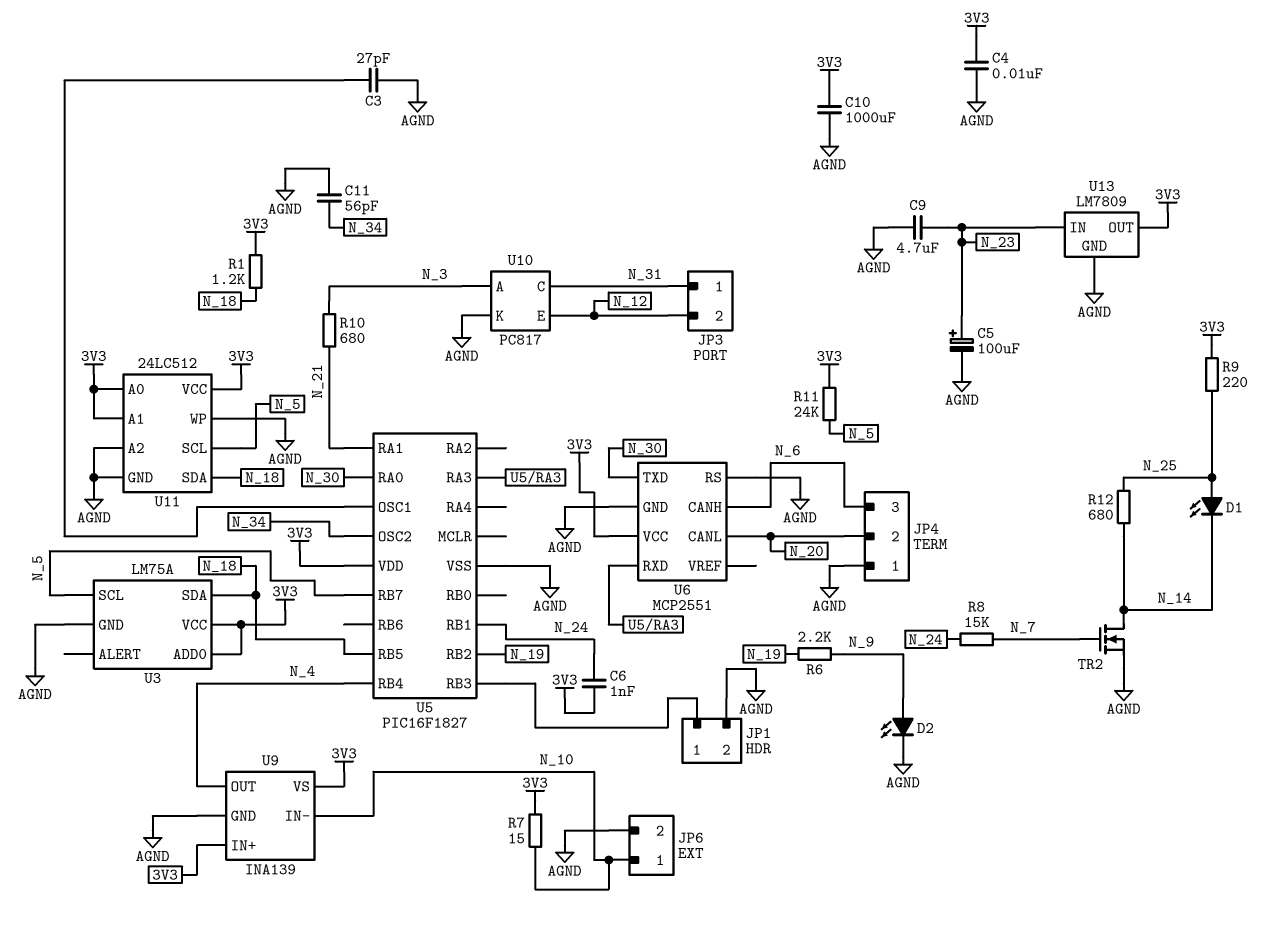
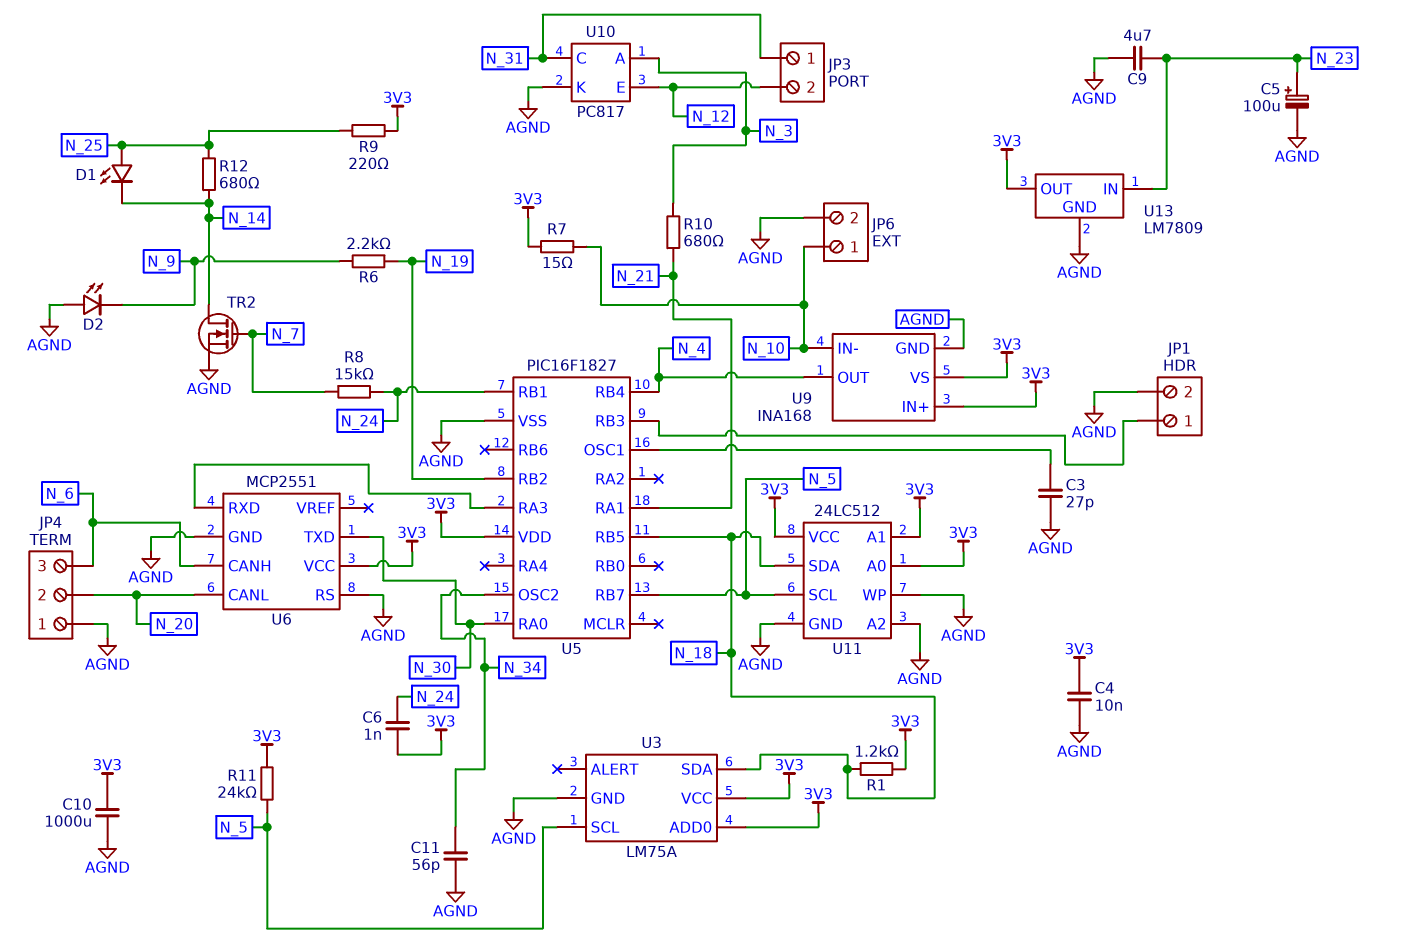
D2: LED (A N_9, K AGND) -> LED (A AGND, K N_9)
U9: INA139 -> INA168

